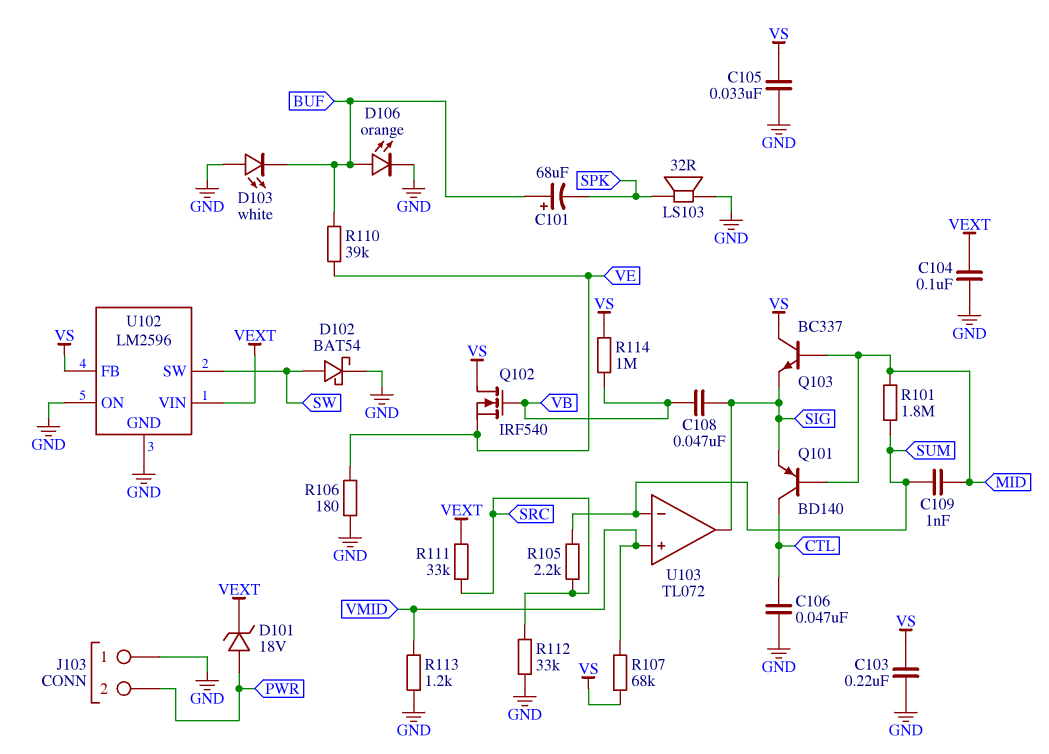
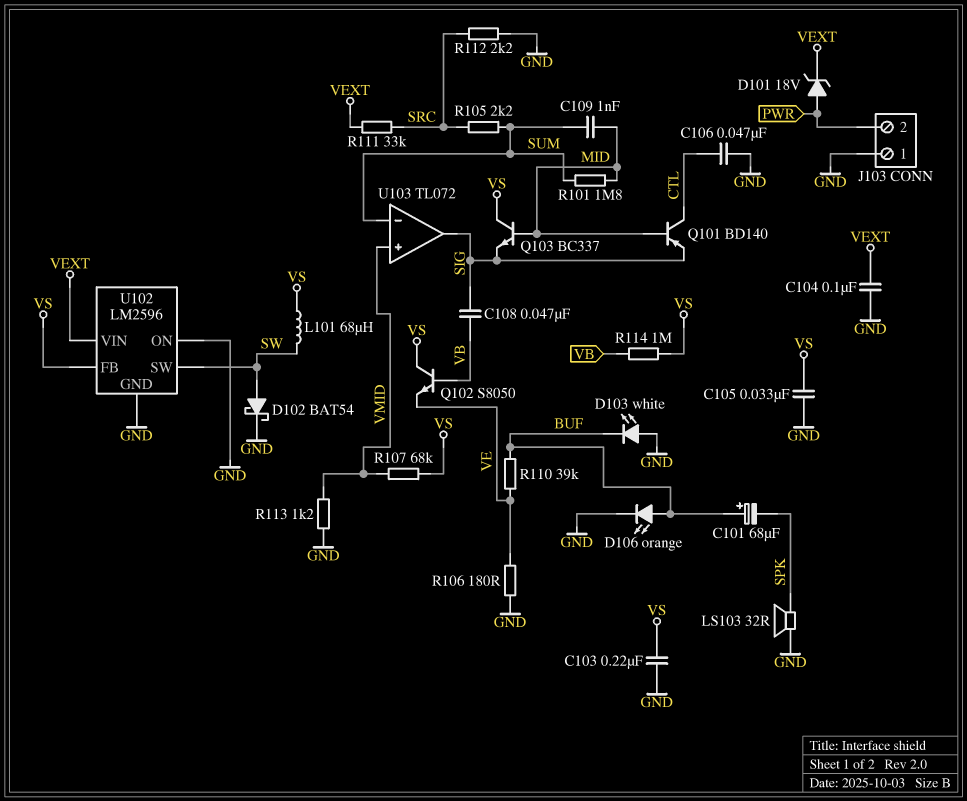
L101: none -> 68uH (SW, VS)
Q102: NMOS IRF540 (G VB, D VS, S VE) -> NPN S8050 (B VB, C VS, E VE)
R112: 33k (GND, SRC) -> 2.2k (GND, SRC)

